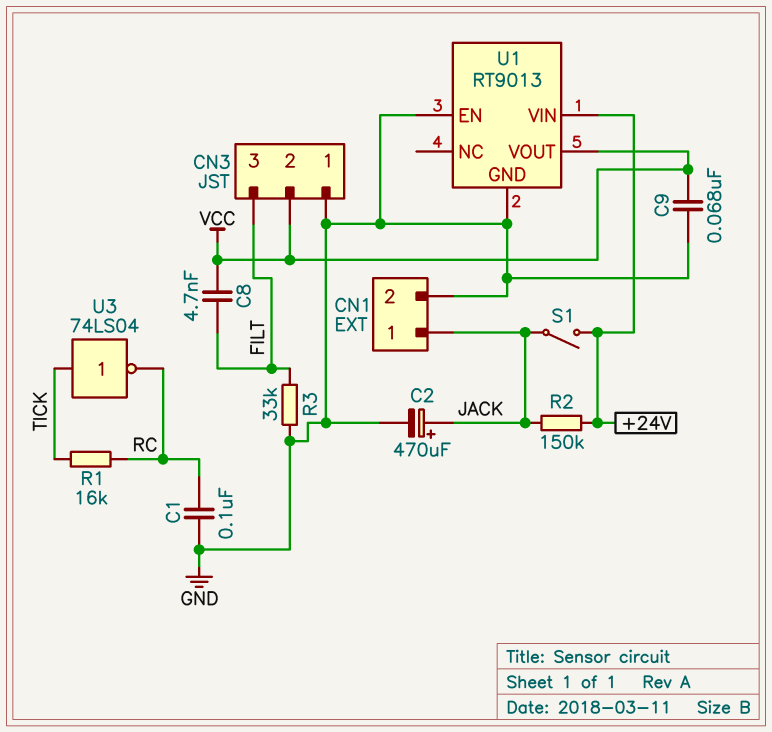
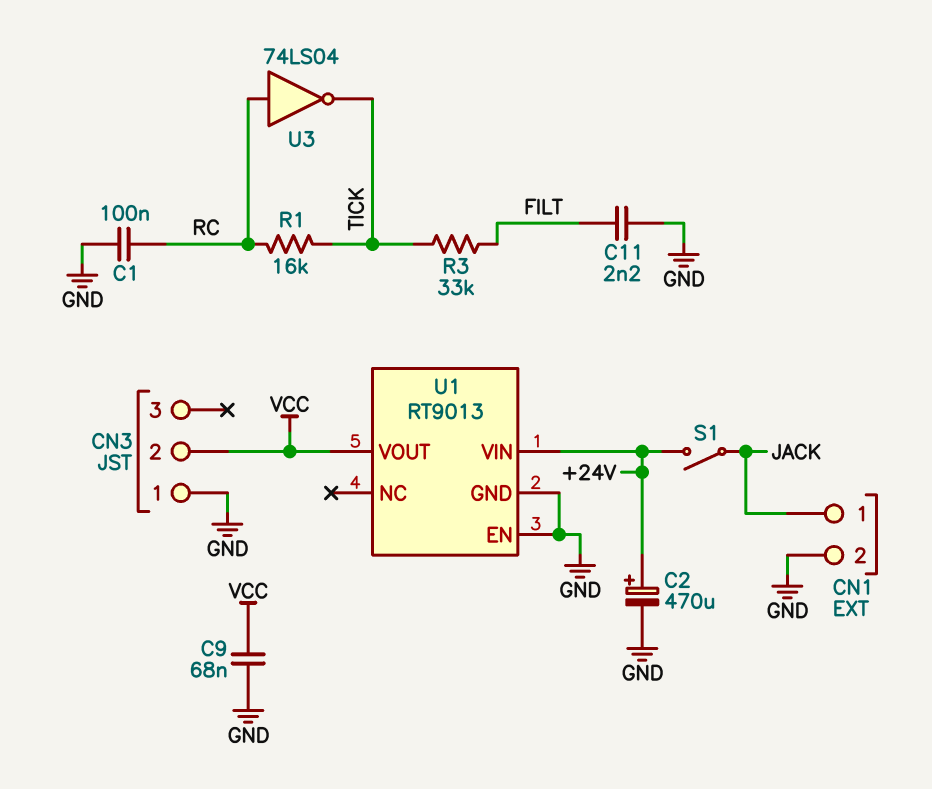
C2: 470uF (plus JACK, minus GND) -> 470uF (plus +24V, minus GND)
C8: 4.7nF (FILT, VCC) -> none
C11: none -> 2.2nF (FILT, GND)
CN3 pin 3: FILT -> none
R2: 150k (+24V, JACK) -> none
R3: 33k (FILT, GND) -> 33k (FILT, TICK)
U3: NOT 74LS04 (in TICK, out RC) -> NOT 74LS04 (in RC, out TICK)

